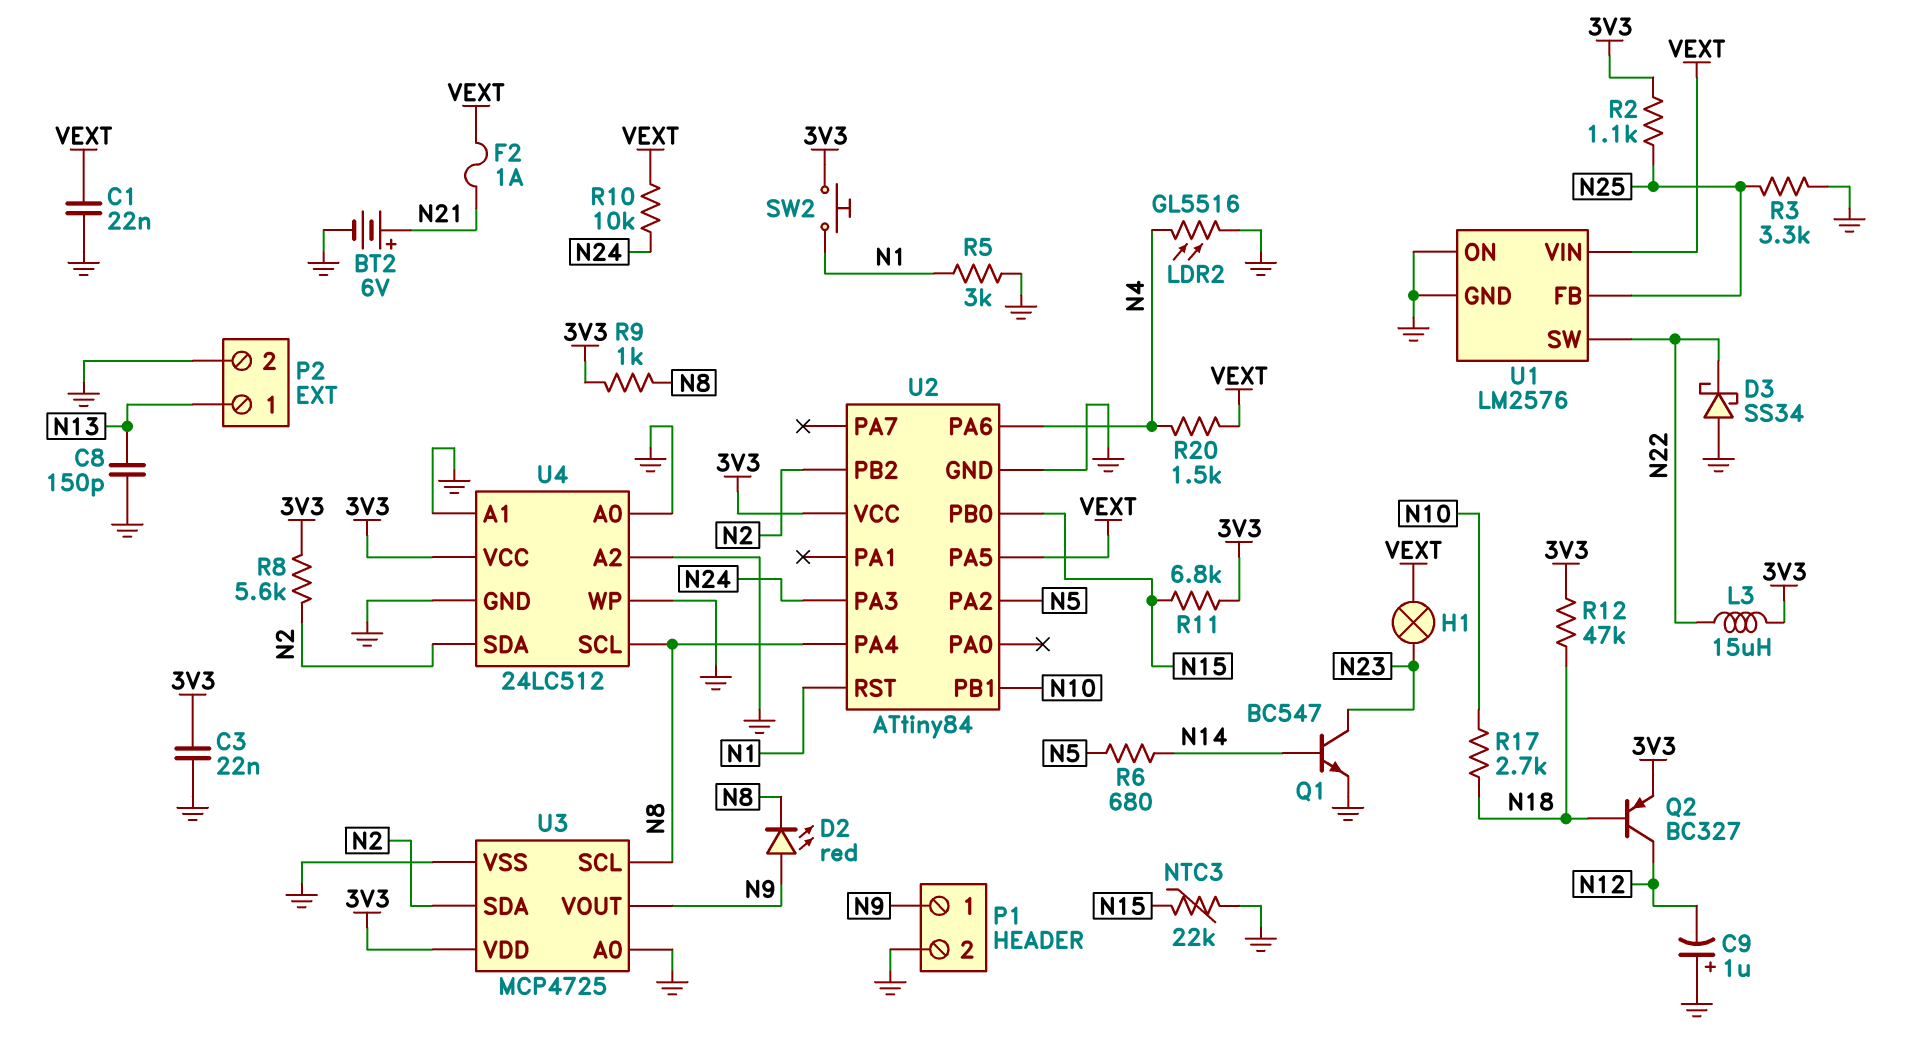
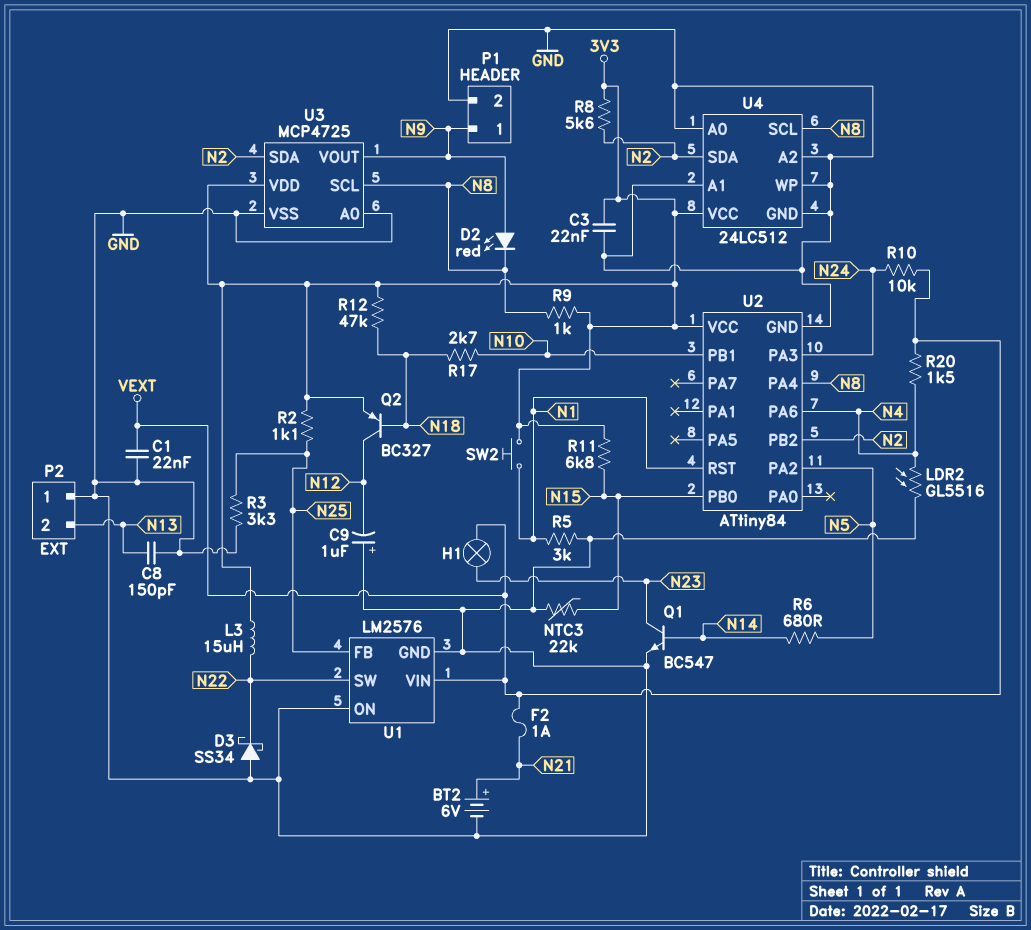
P2 pin 1: N13 -> GND
P2 pin 2: GND -> N13
U2 pin PA5: VEXT -> none

